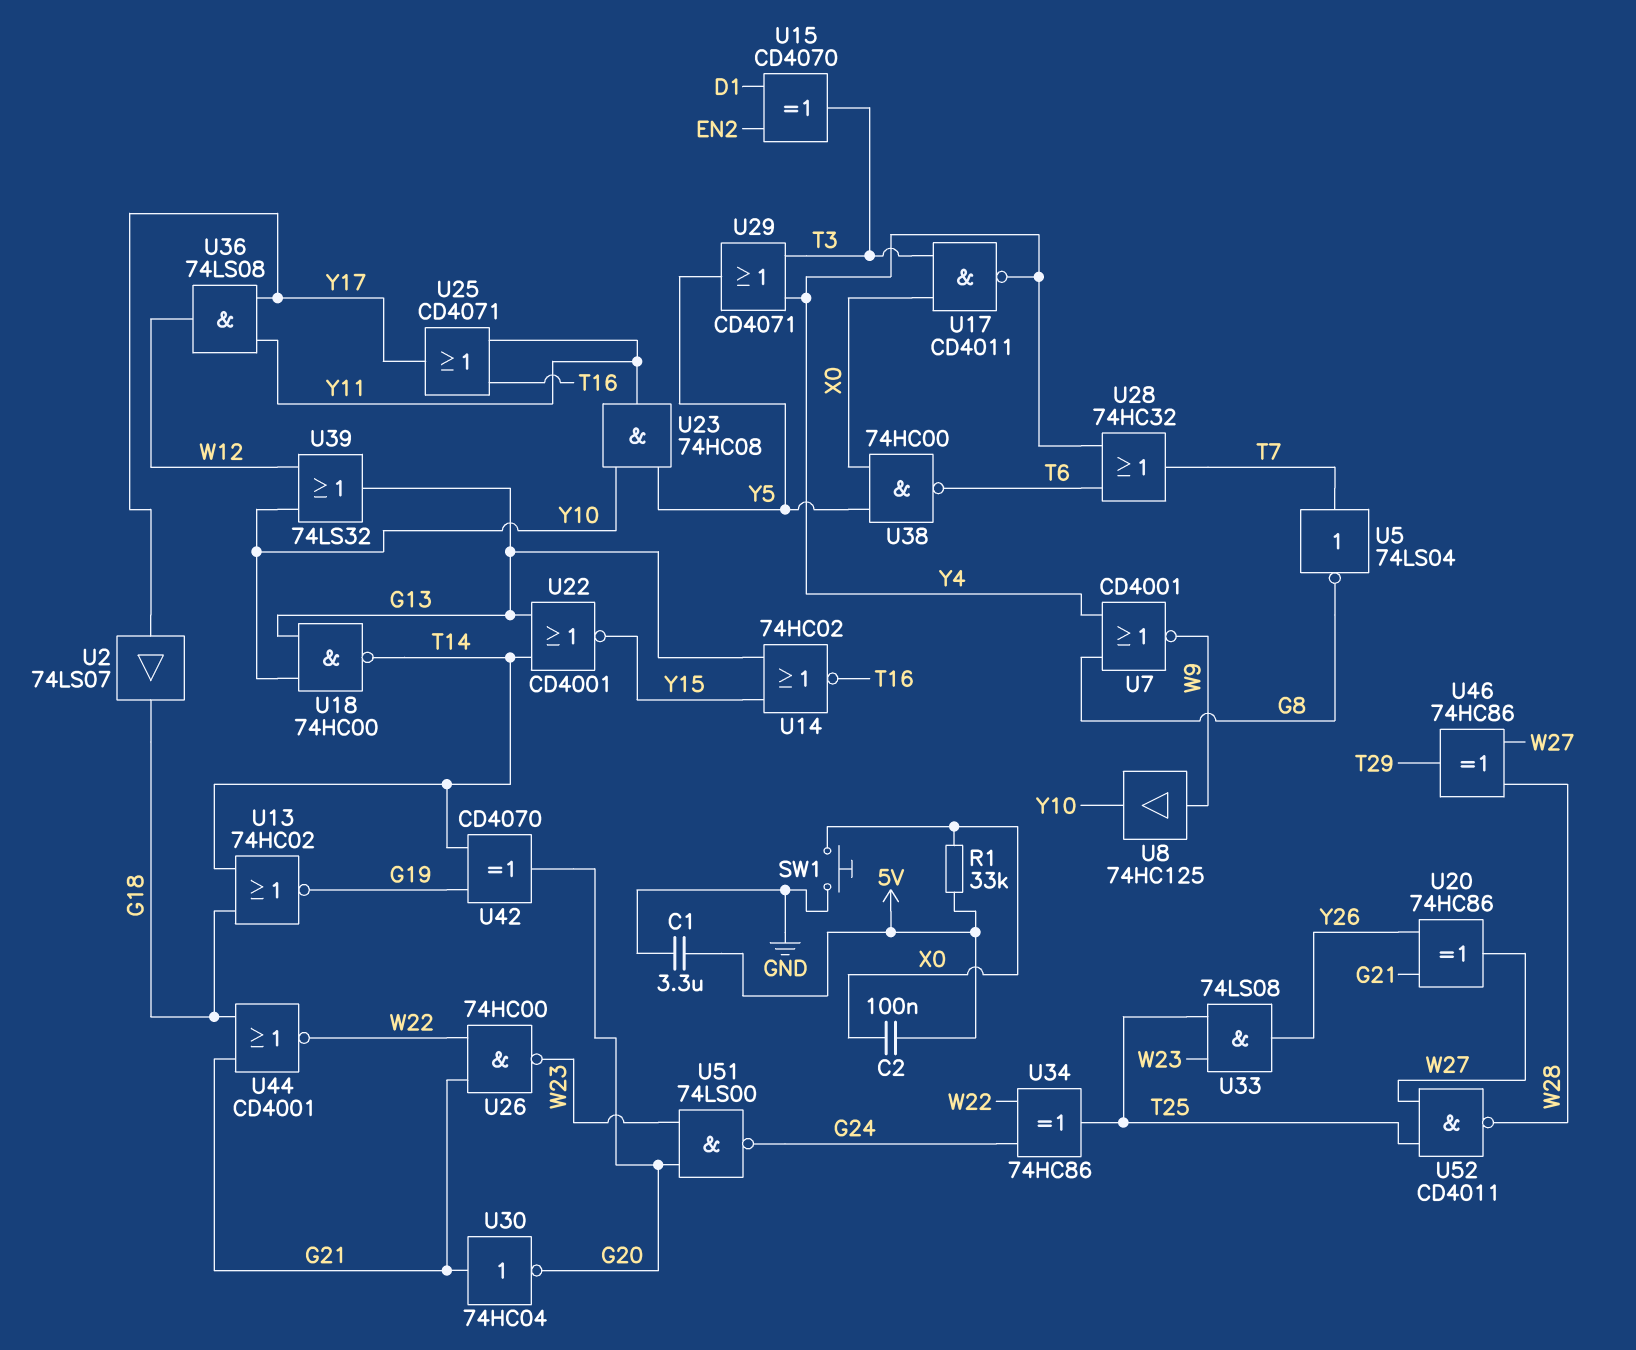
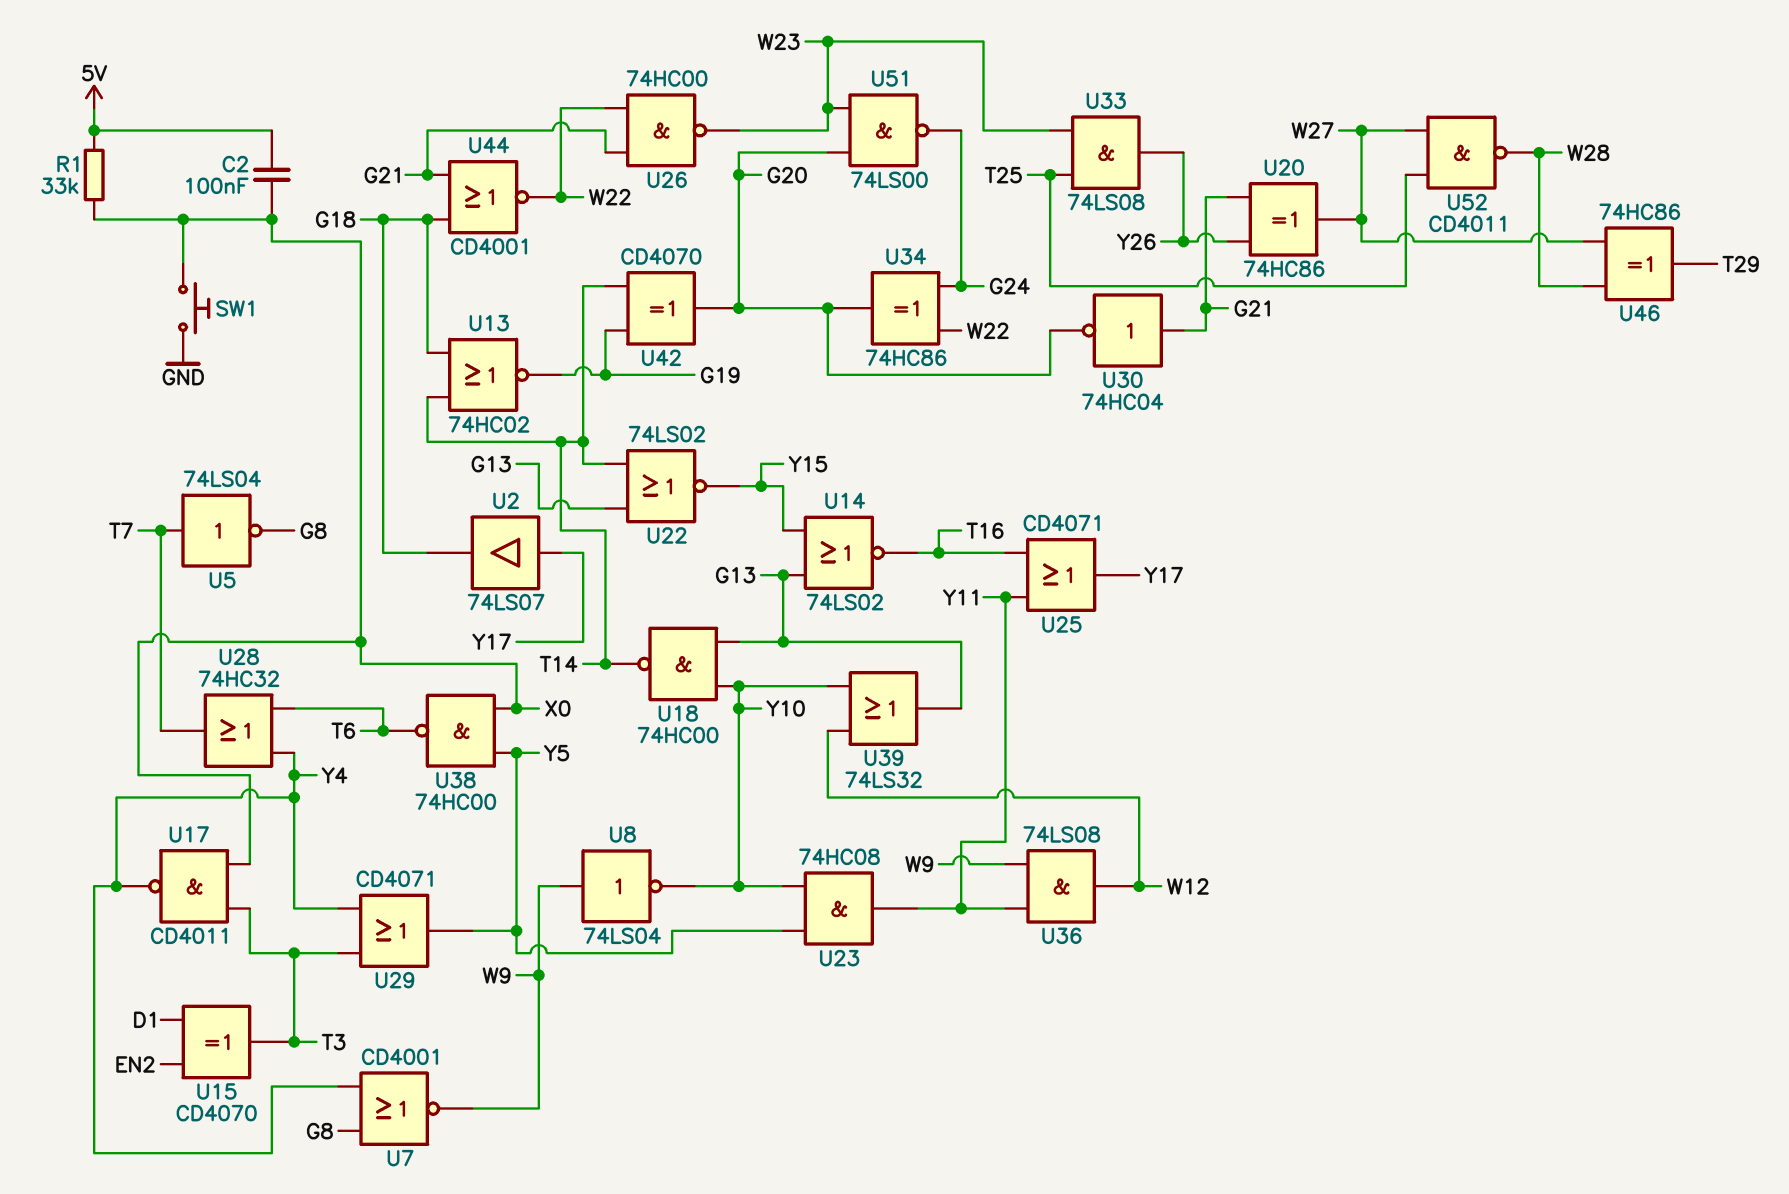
C1: 3.3uF (5V, GND) -> none
U8: buffer 74HC125 (in W9, out Y10) -> NOT 74LS04 (in W9, out Y10)
U14: NOR 74HC02 (in G13, in Y15, out T16) -> NOR 74LS02 (in G13, in Y15, out T16)
U22: NOR CD4001 (in G13, in T14, out Y15) -> NOR 74LS02 (in G13, in T14, out Y15)
U34: XOR 74HC86 (in G24, in W22, out T25) -> XOR 74HC86 (in G24, in W22, out G20)
U36: AND 74LS08 (in Y11, in Y17, out W12) -> AND 74LS08 (in W9, in Y11, out W12)

